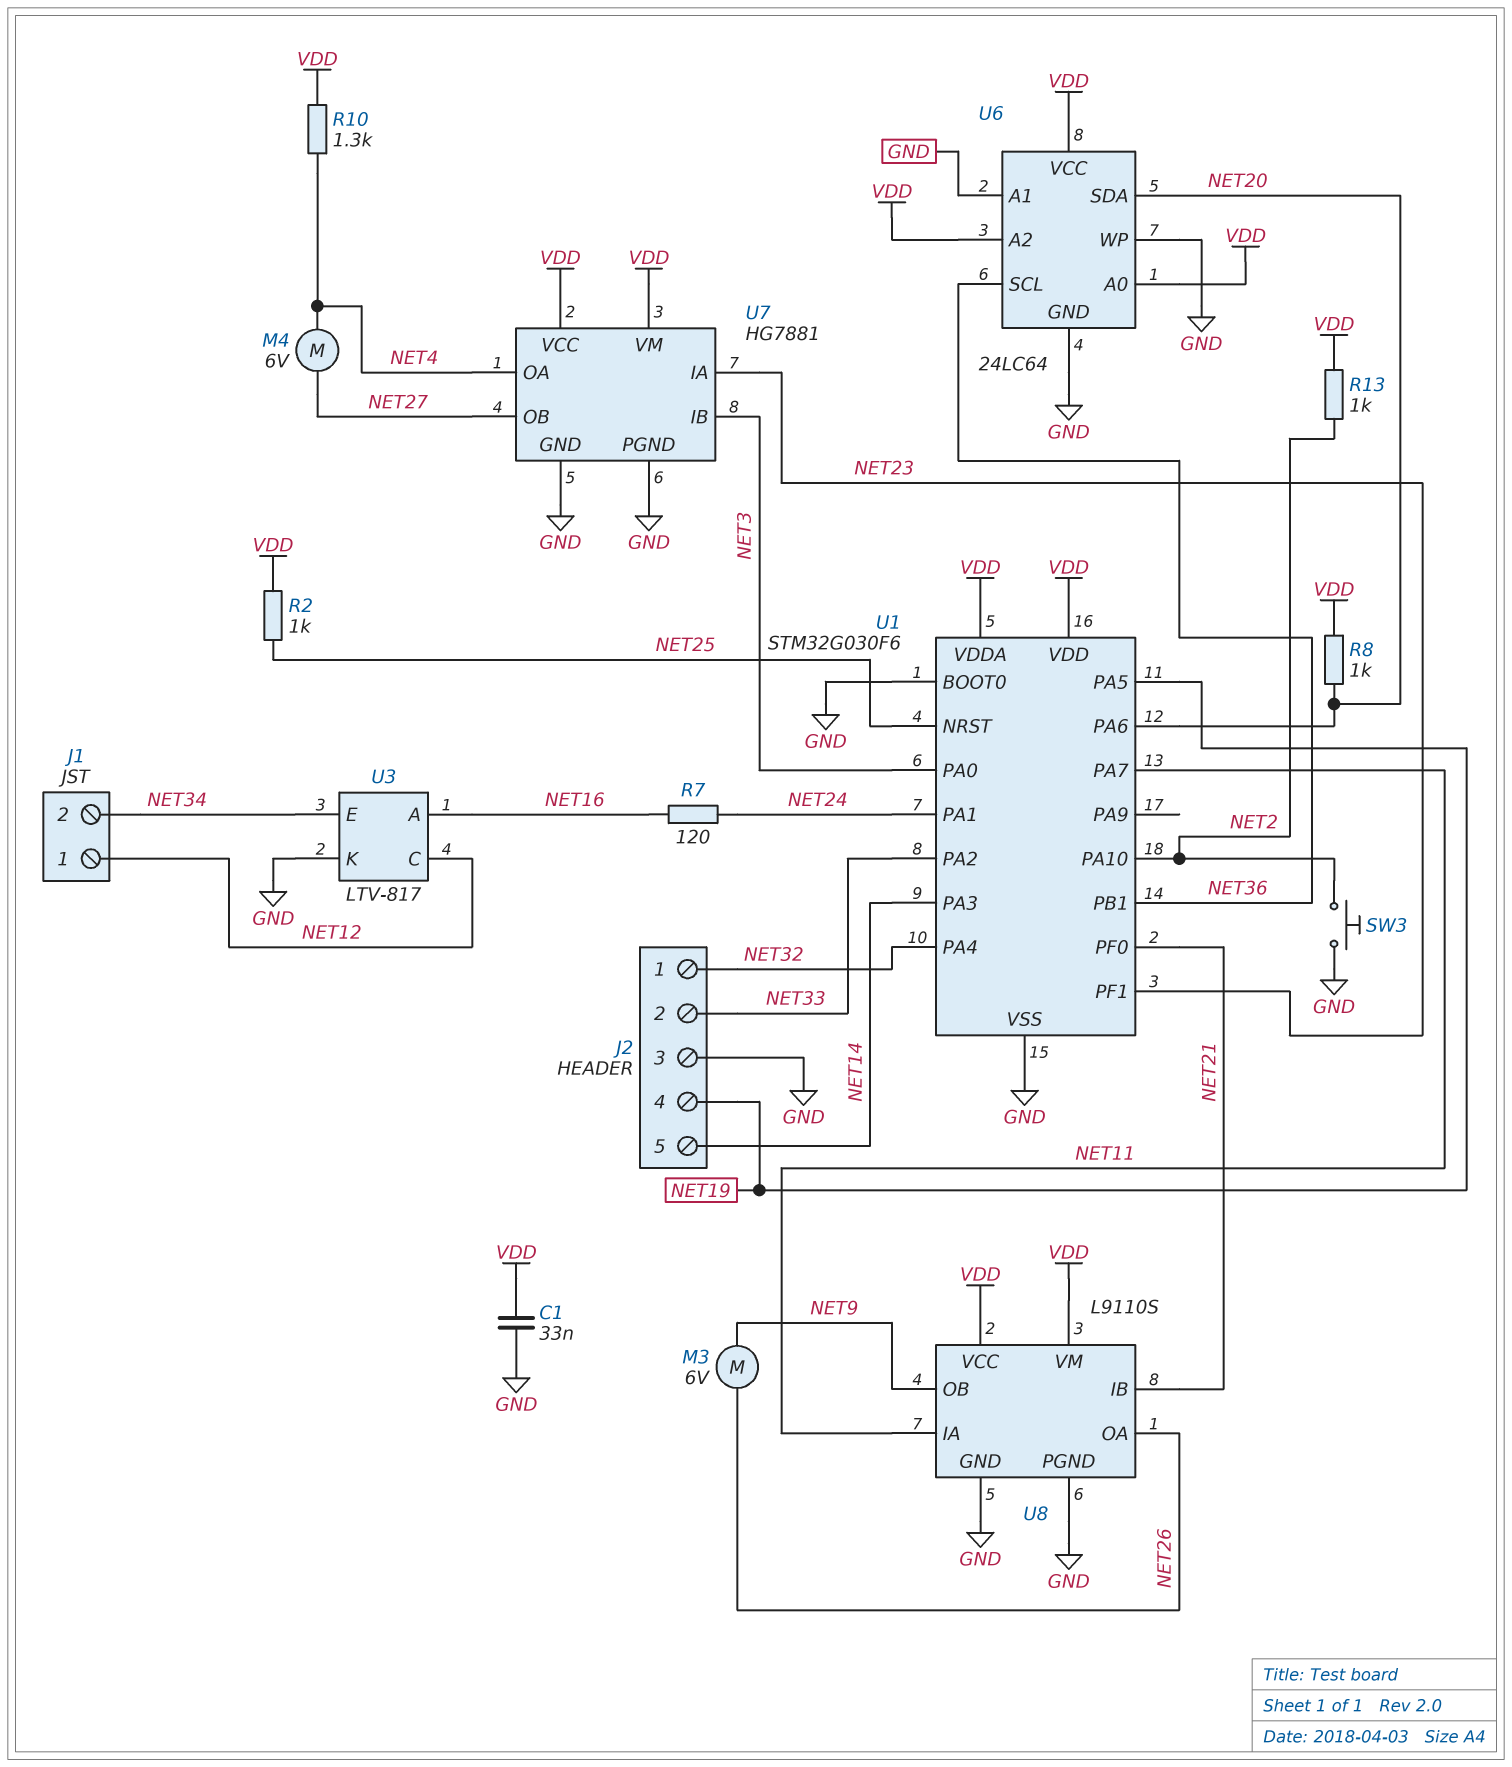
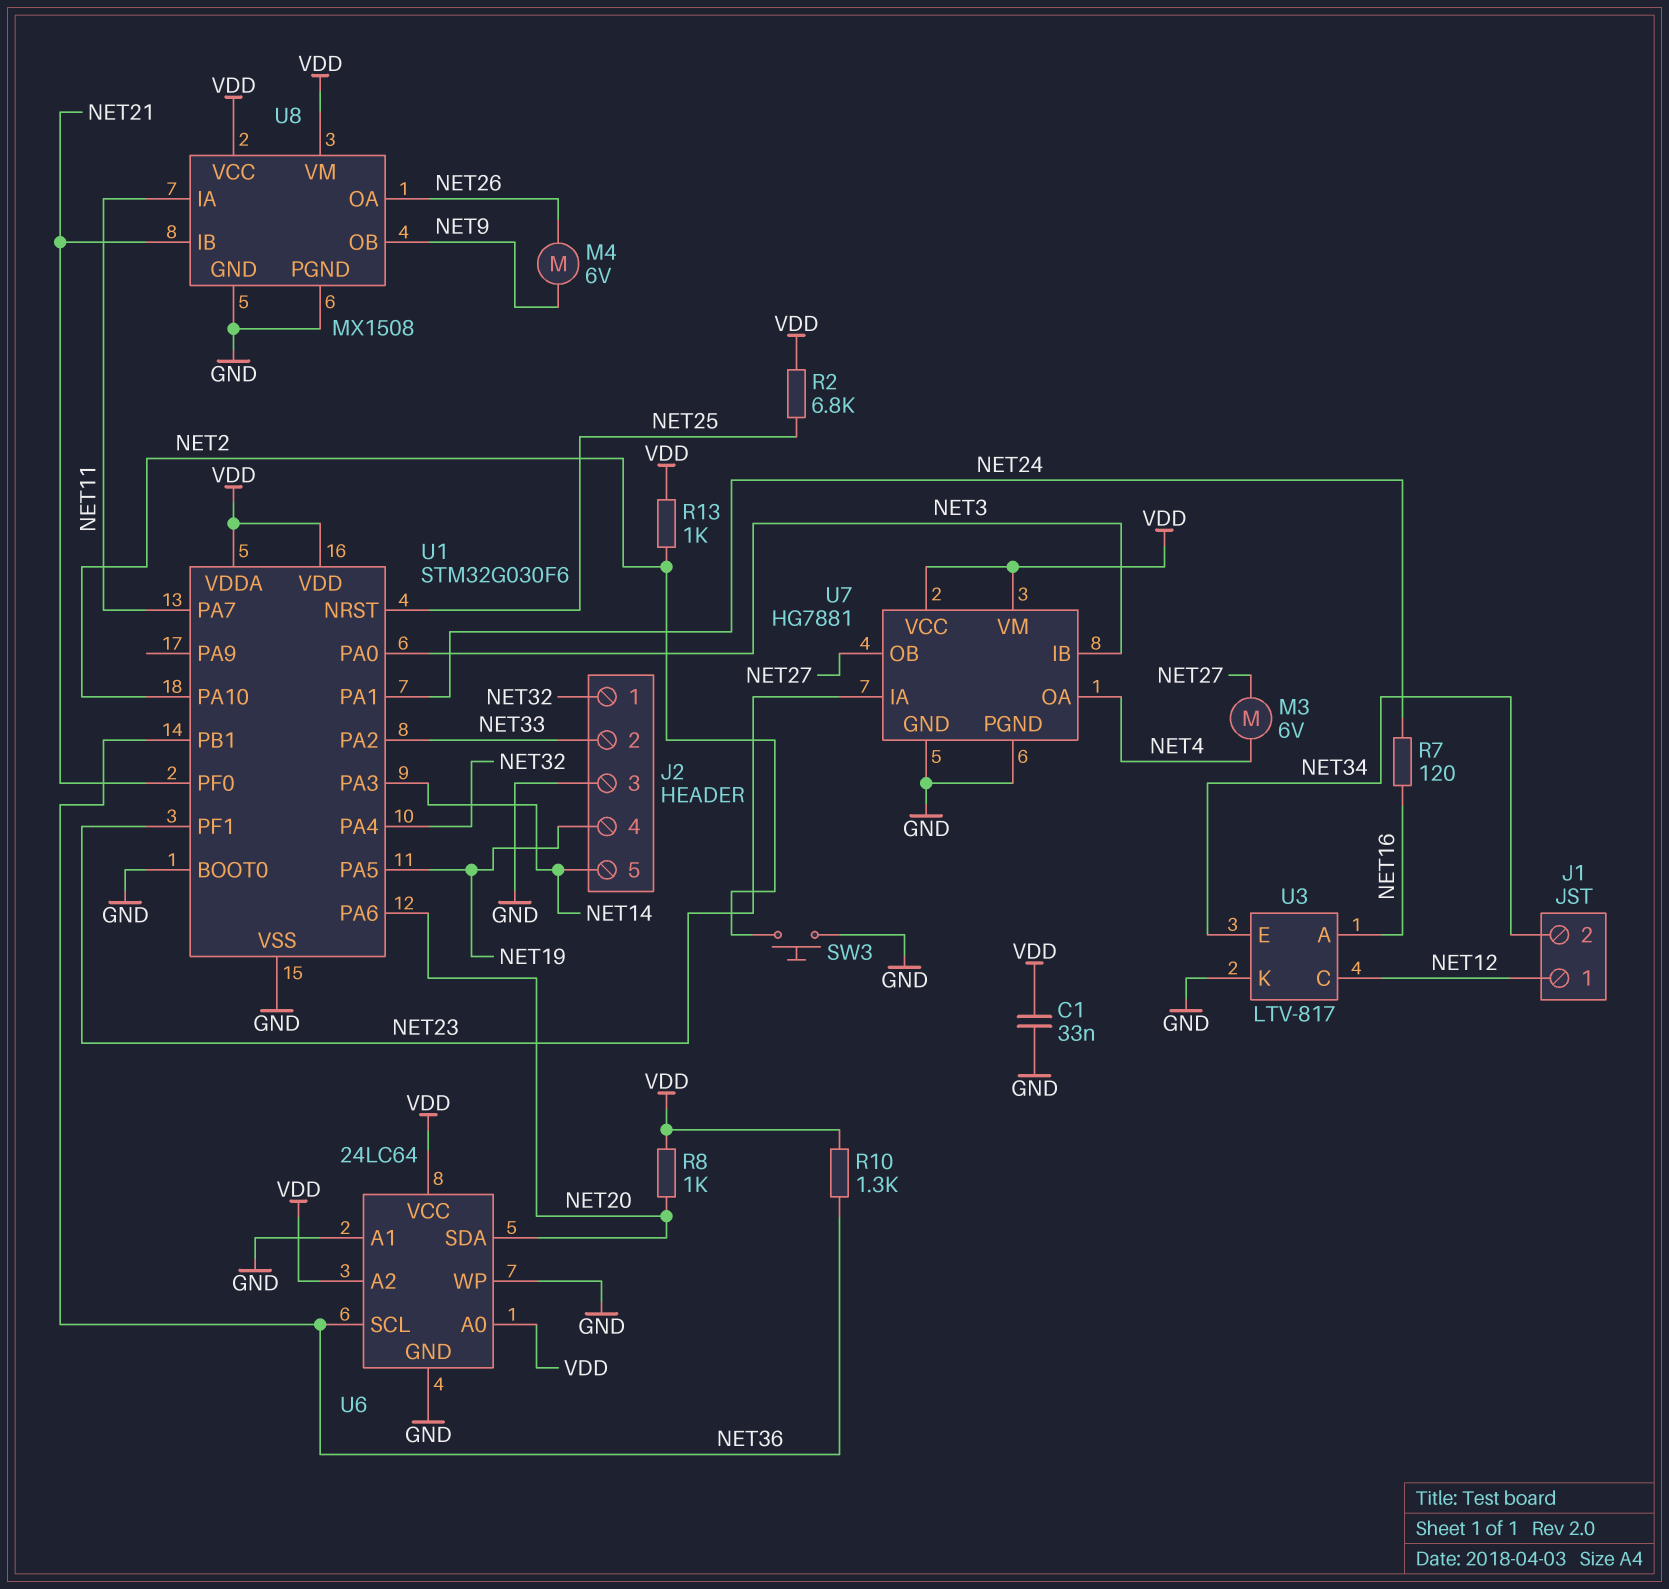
M3: motor 6V (NET9, NET26) -> motor 6V (NET4, NET27)
M4: motor 6V (NET4, NET27) -> motor 6V (NET9, NET26)
R2: 1k (NET25, VDD) -> 6.8k (NET25, VDD)
R10: 1.3k (NET4, VDD) -> 1.3k (NET36, VDD)
U8: L9110S -> MX1508

